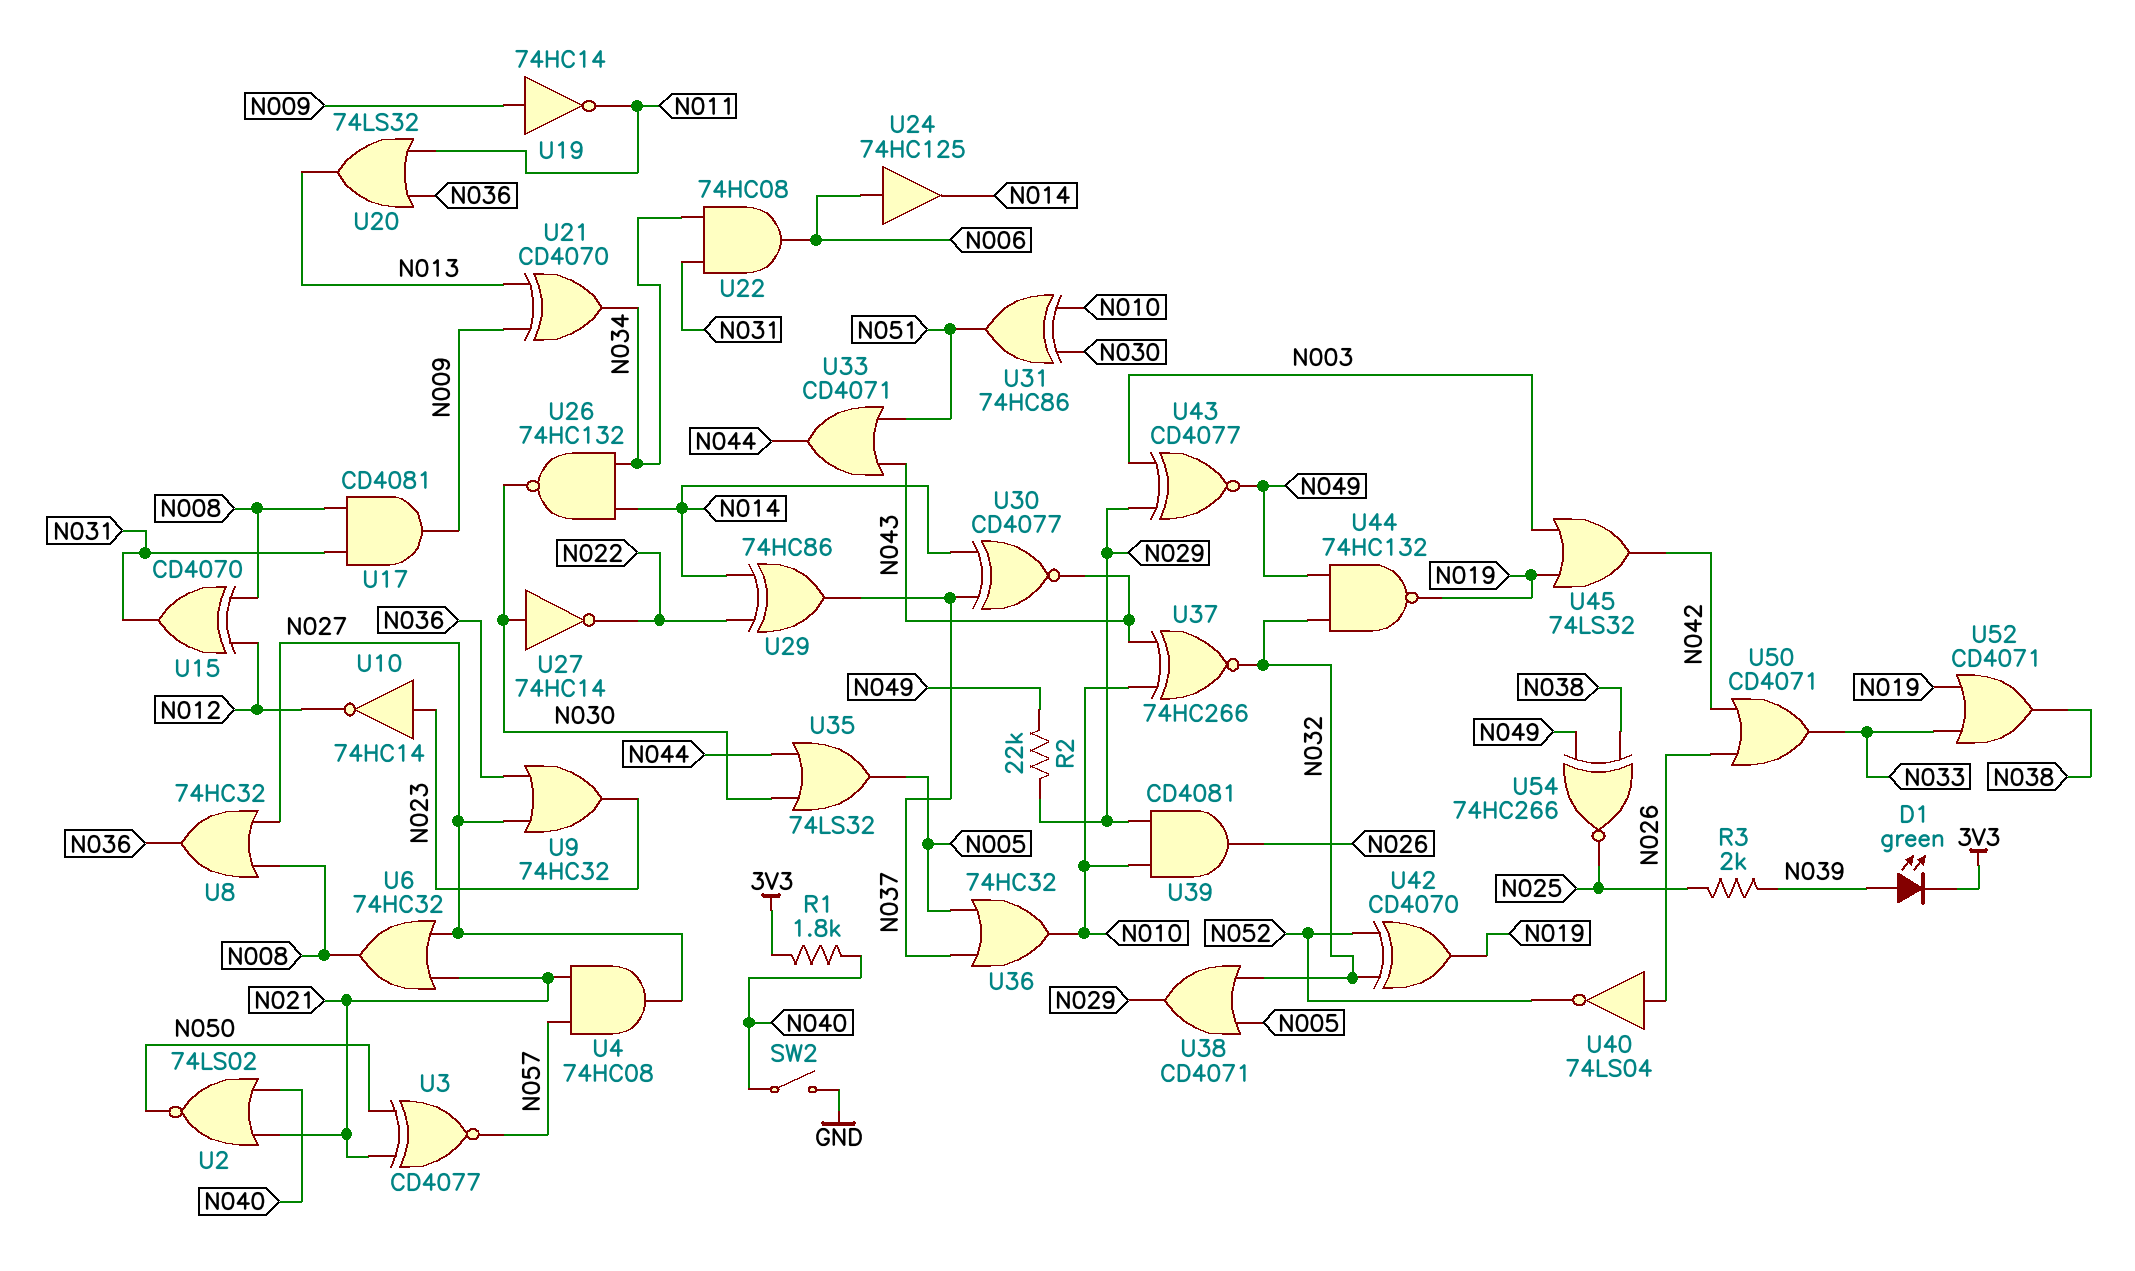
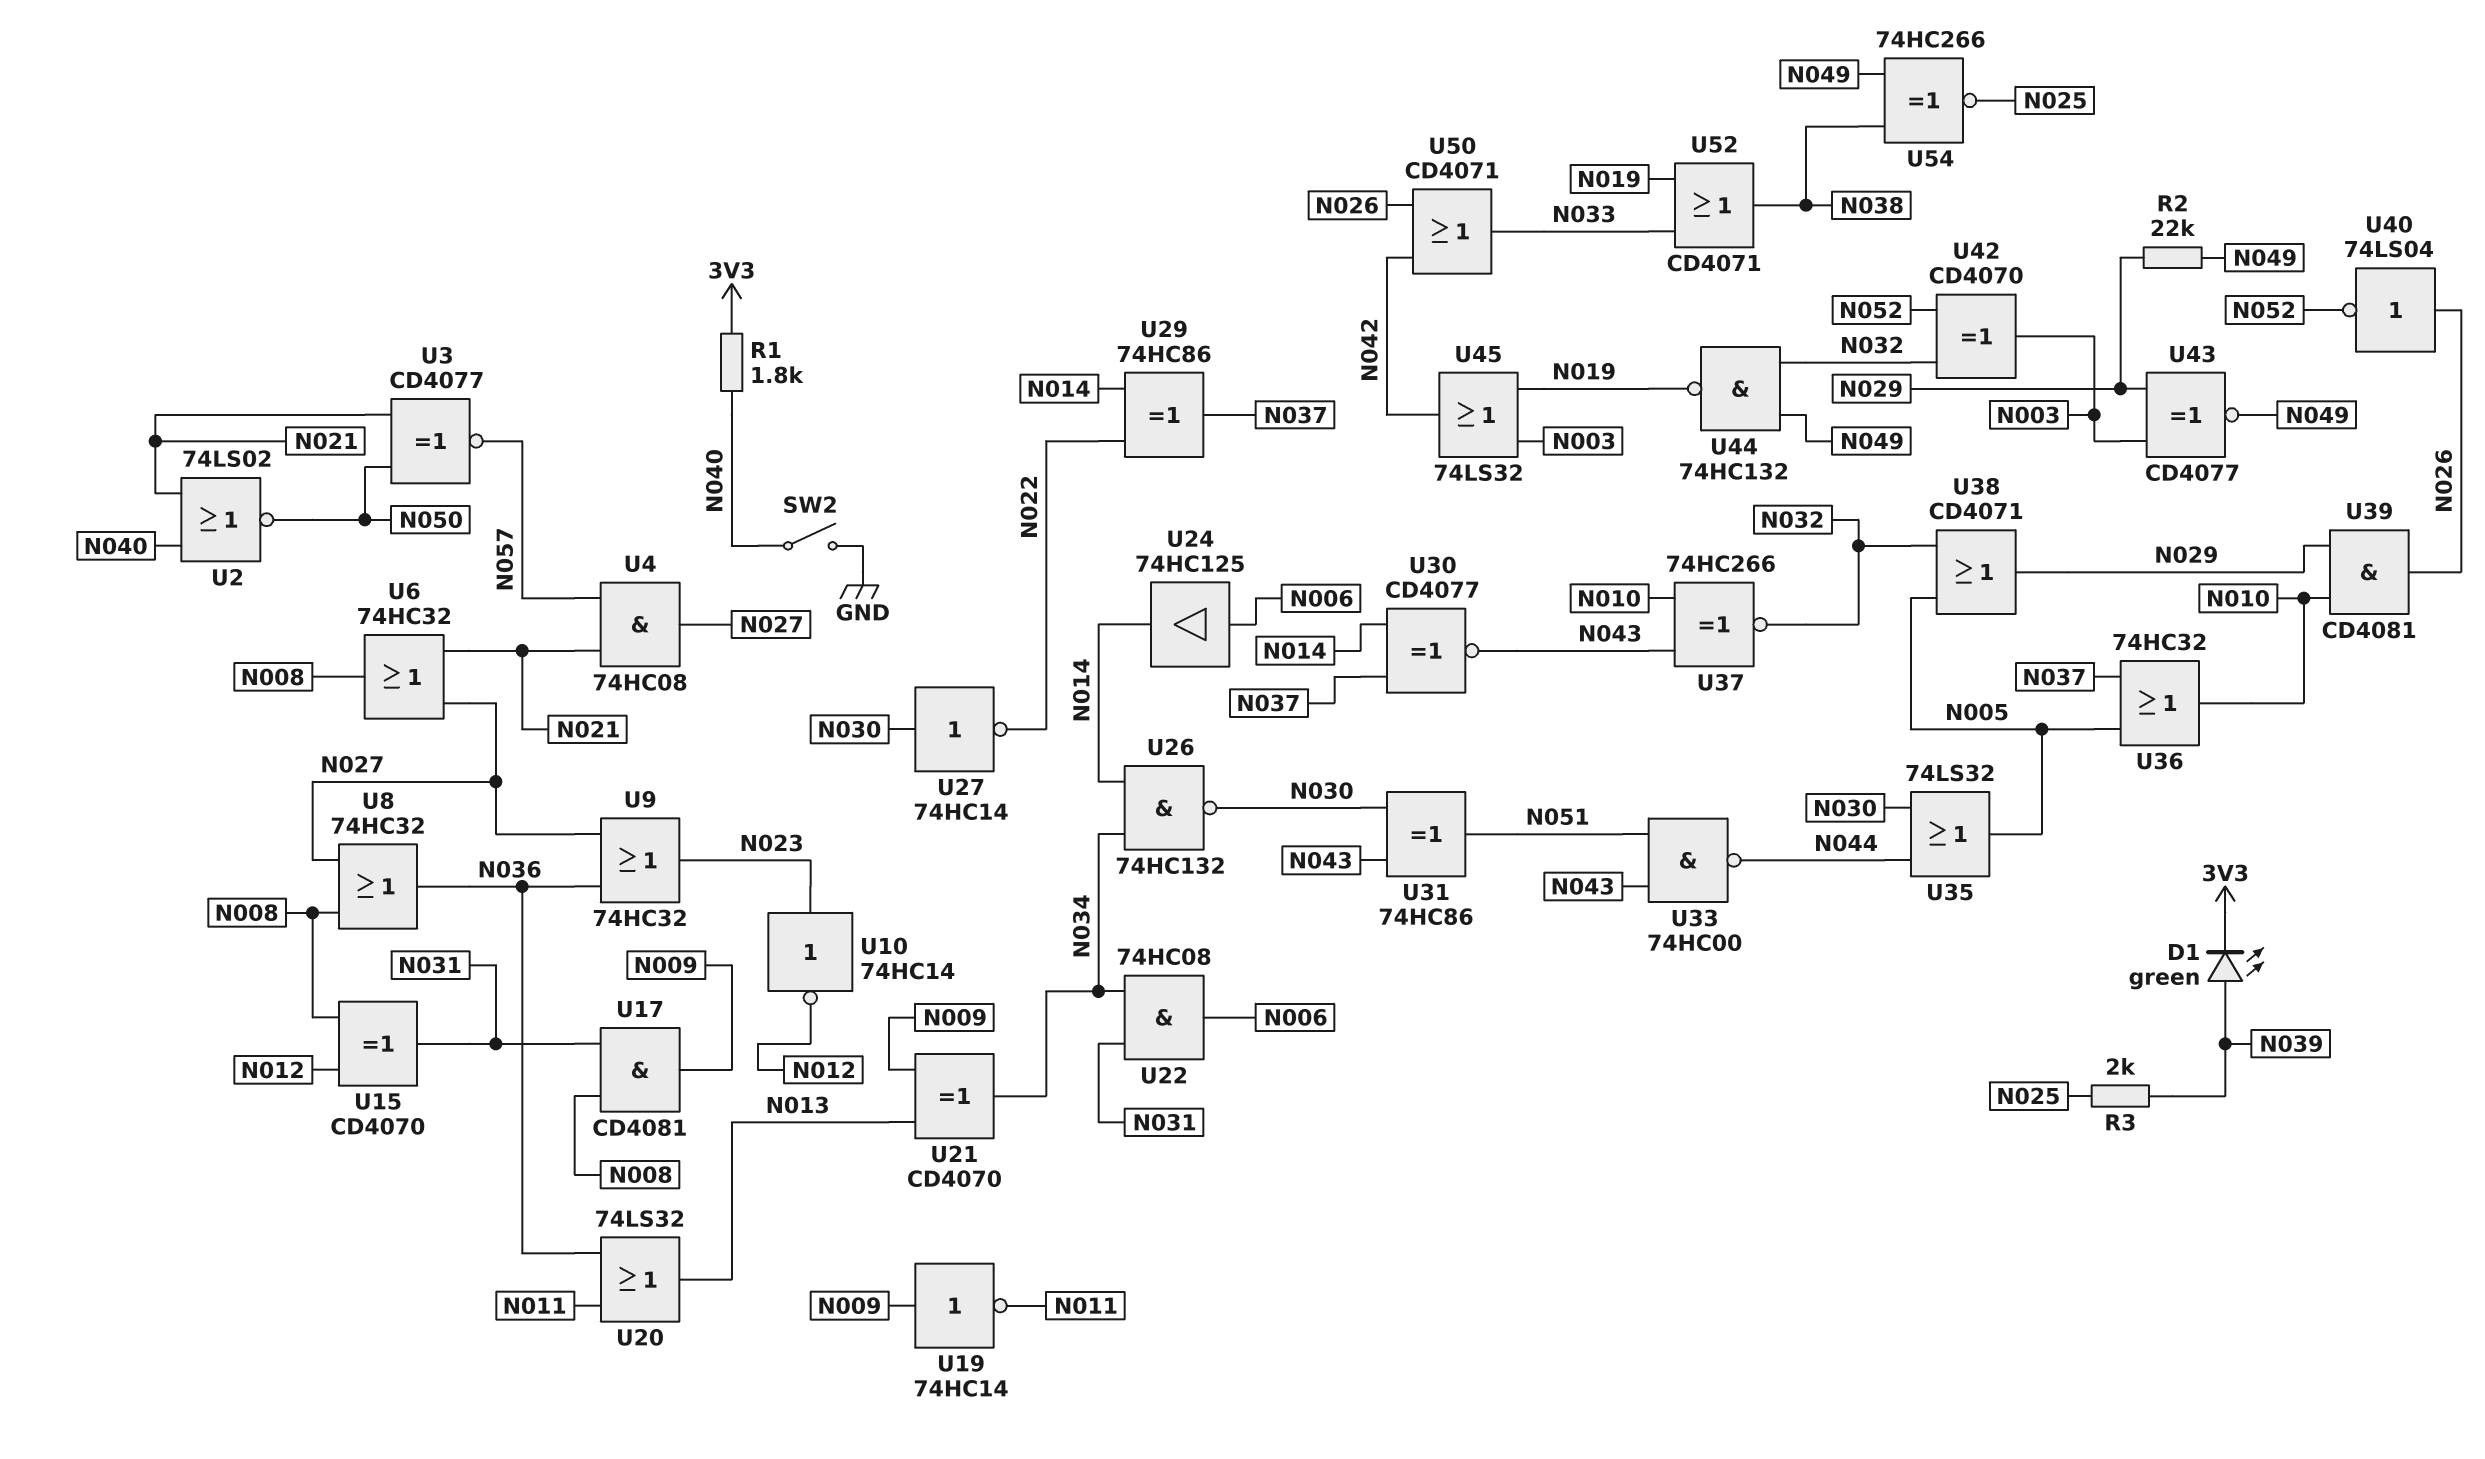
U31: XOR 74HC86 (in N010, in N030, out N051) -> XOR 74HC86 (in N030, in N043, out N051)
U33: OR CD4071 (in N043, in N051, out N044) -> NAND 74HC00 (in N043, in N051, out N044)
U42: XOR CD4070 (in N032, in N052, out N019) -> XOR CD4070 (in N032, in N052, out N003)

